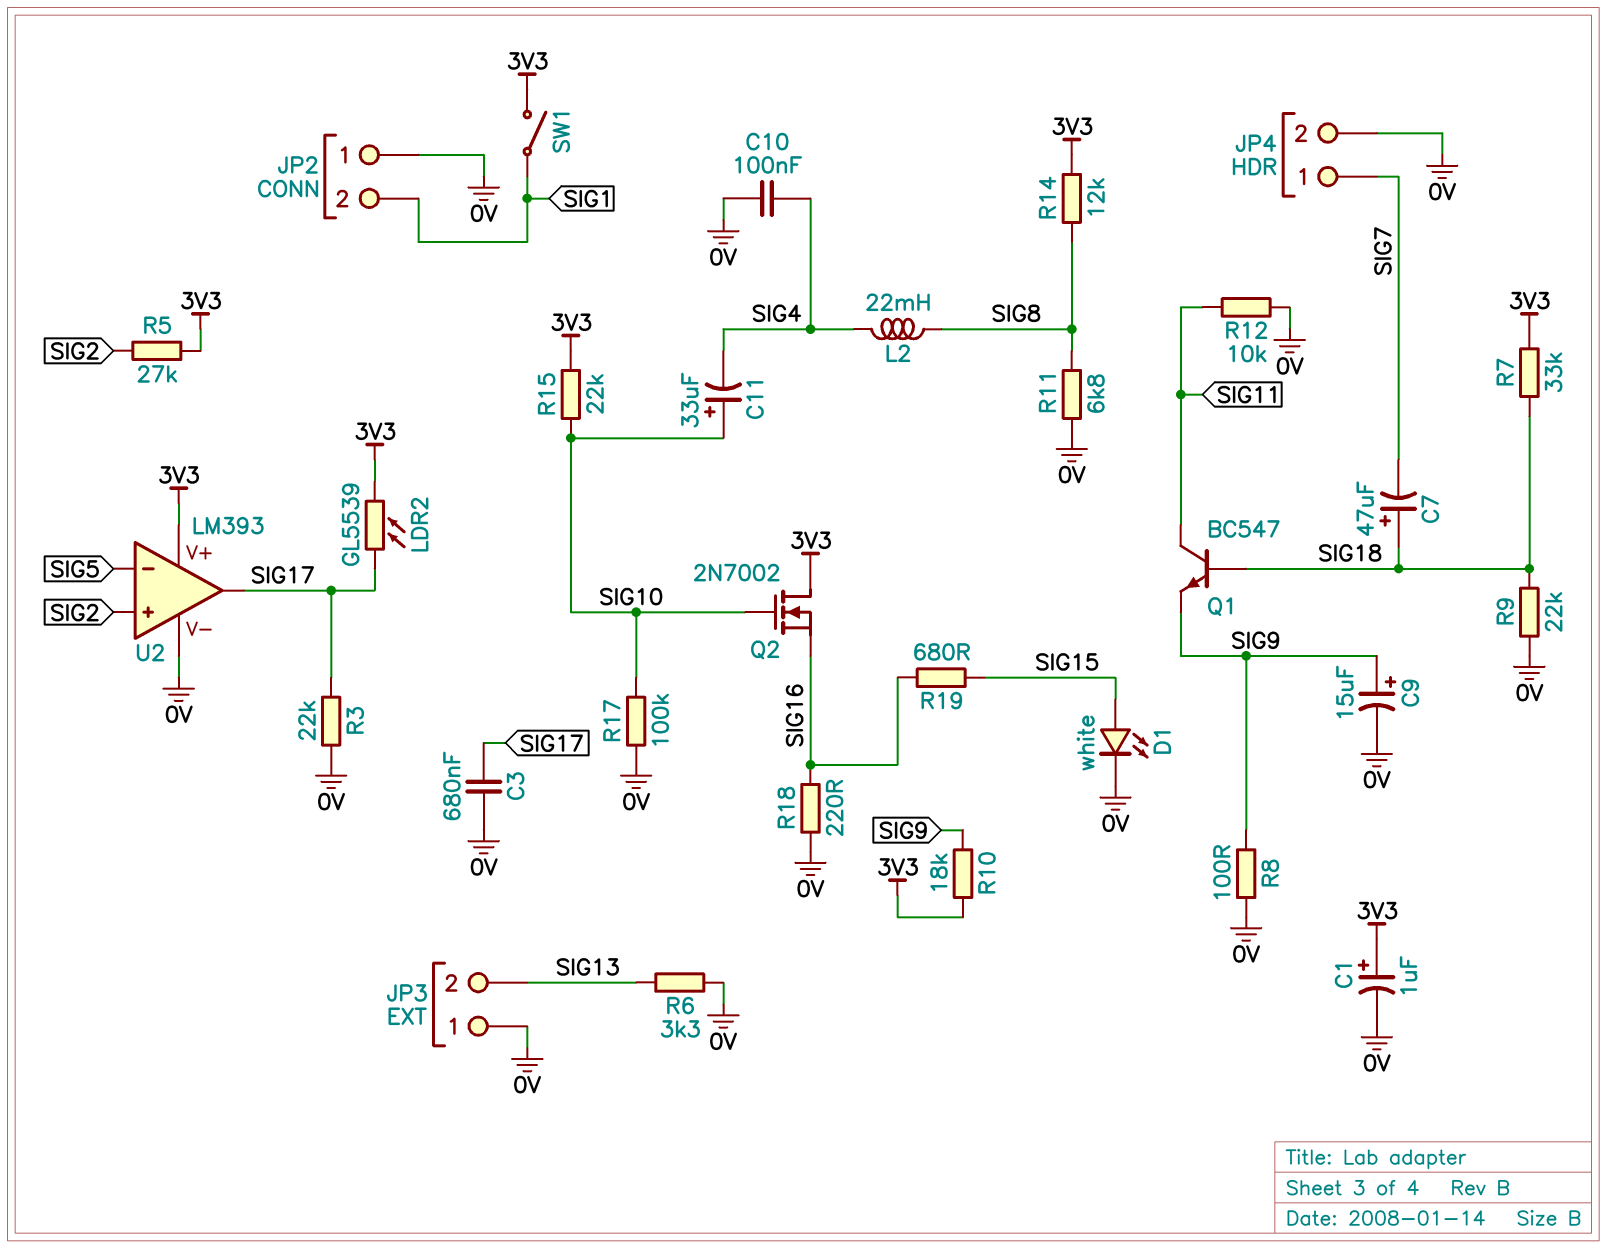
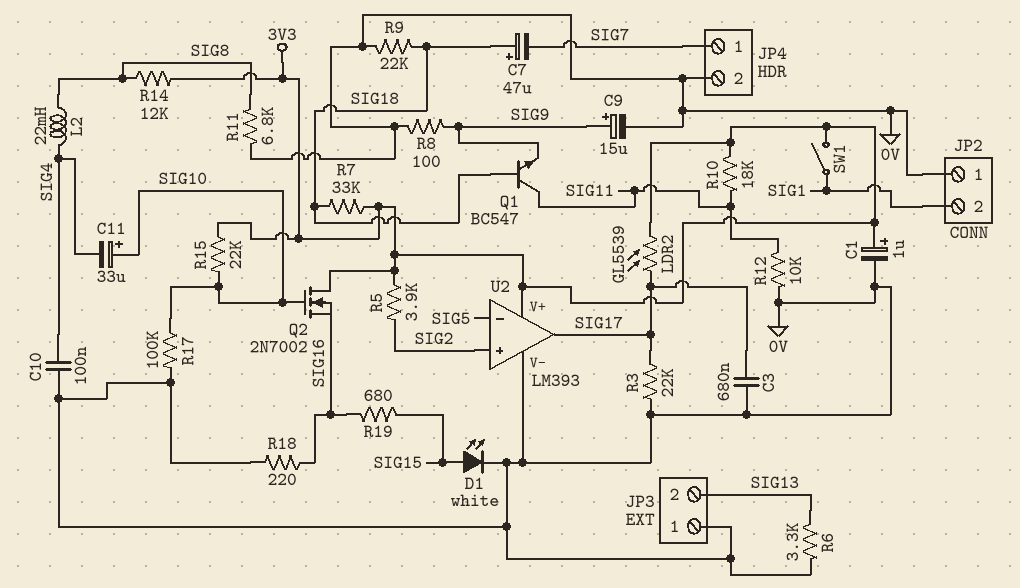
R5: 27k (3V3, SIG2) -> 3.9k (3V3, SIG2)
R10: 18k (3V3, SIG9) -> 18k (3V3, SIG11)

